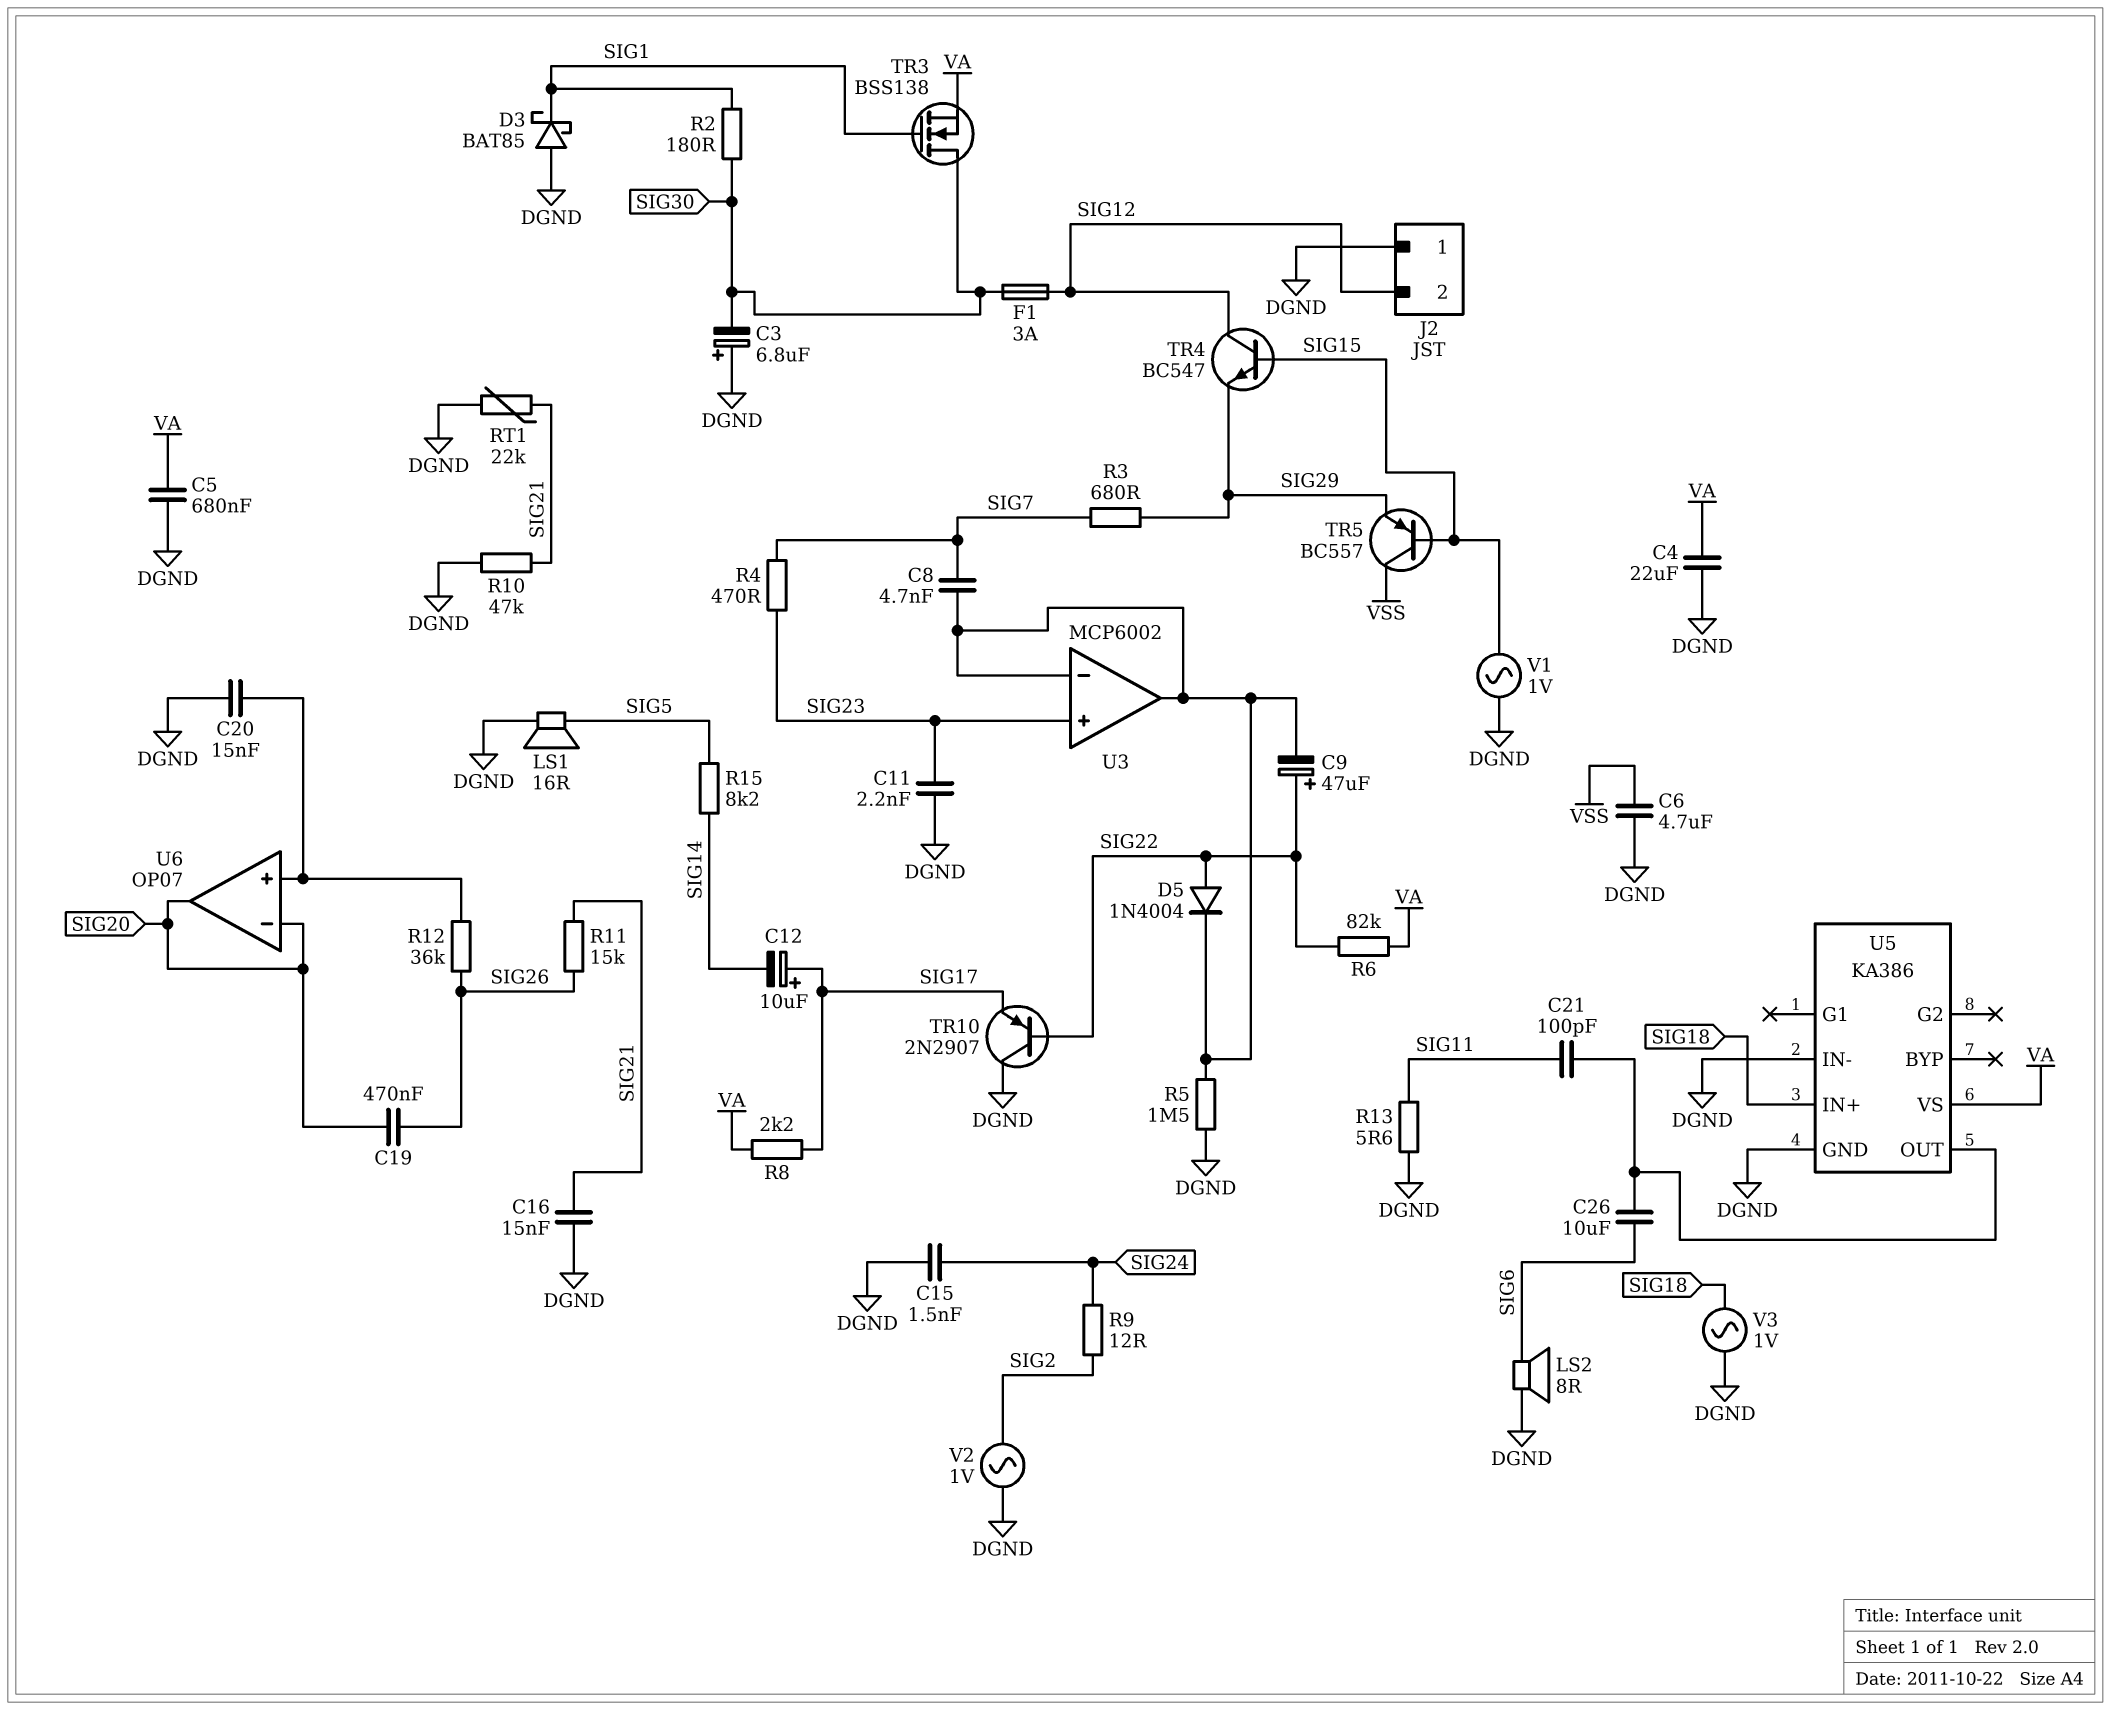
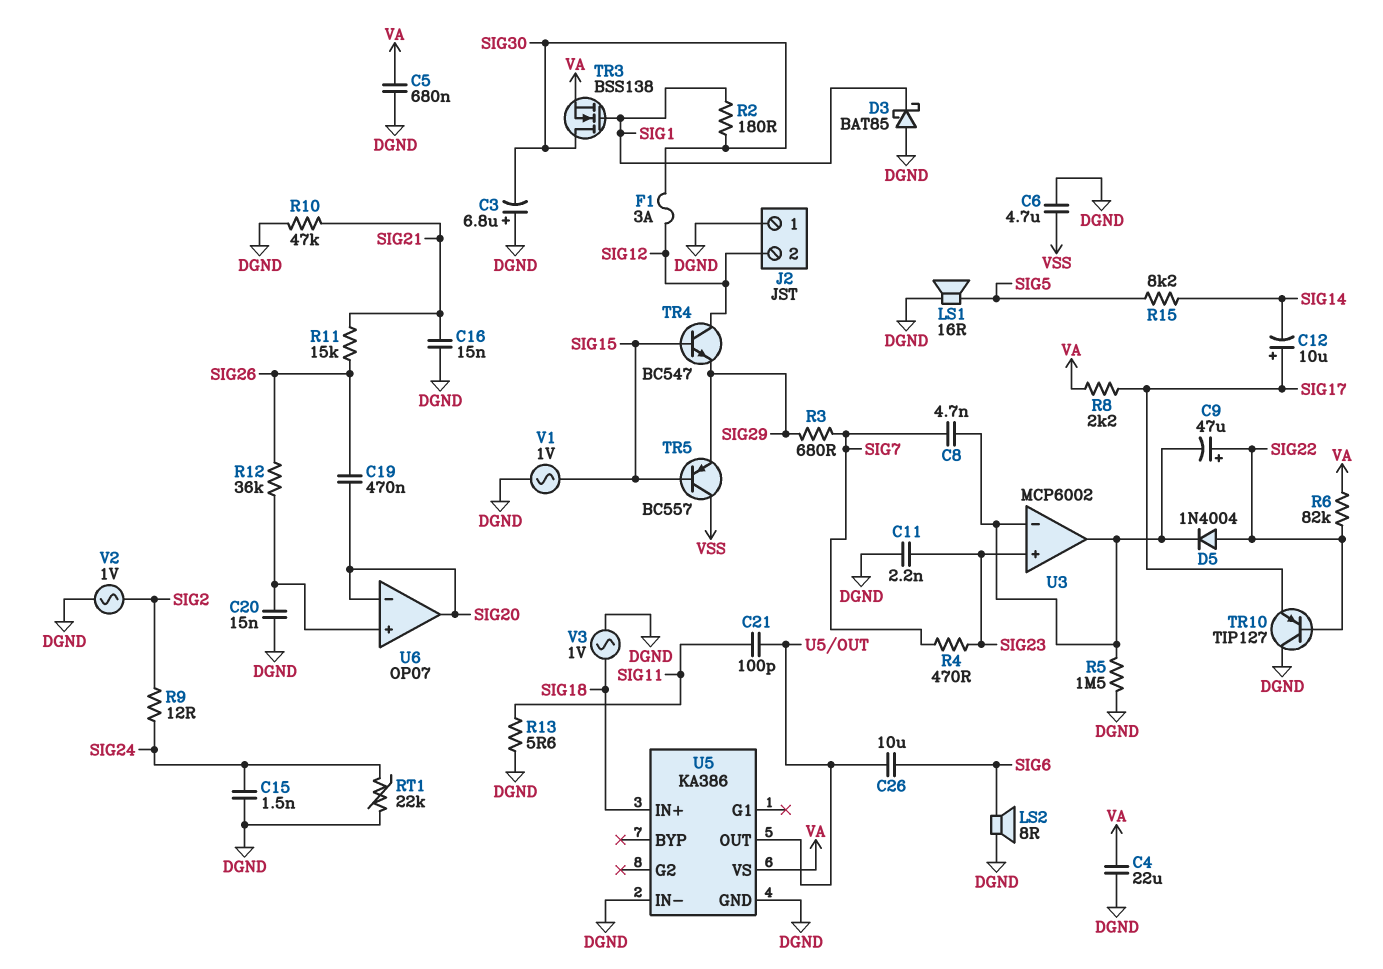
RT1: 22k (DGND, SIG21) -> 22k (DGND, SIG24)
TR10: PNP 2N2907 (B SIG22, C DGND, E SIG17) -> PNP TIP127 (B SIG22, C DGND, E SIG17)

